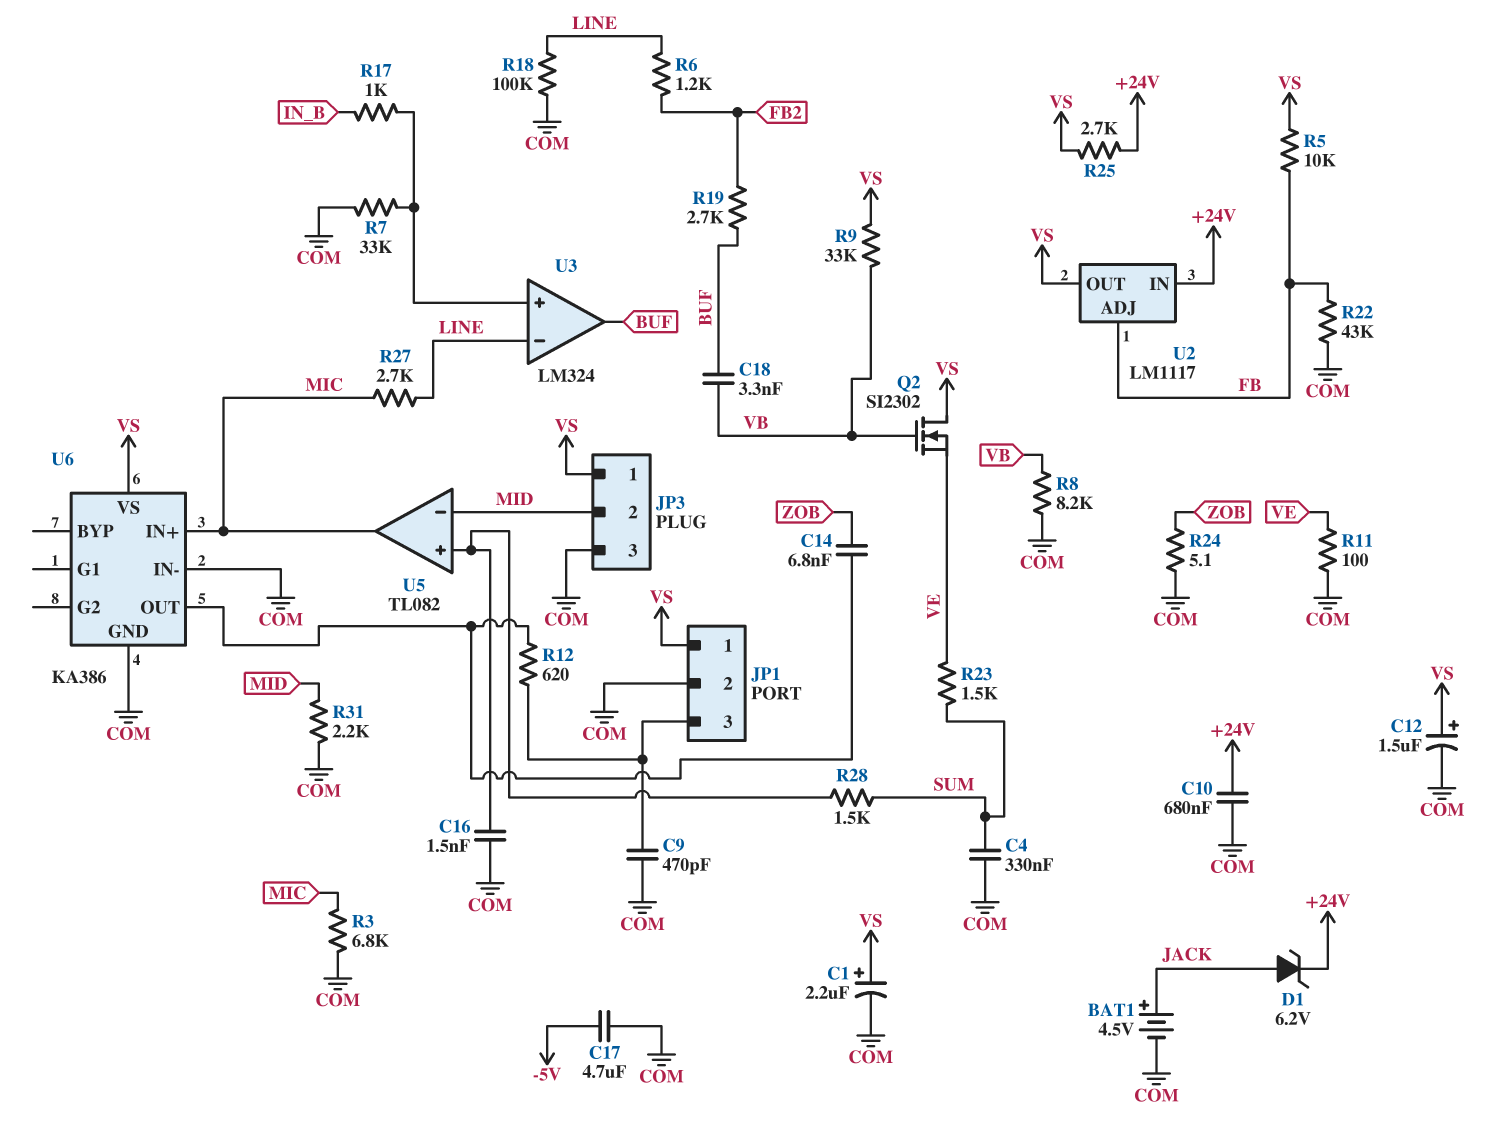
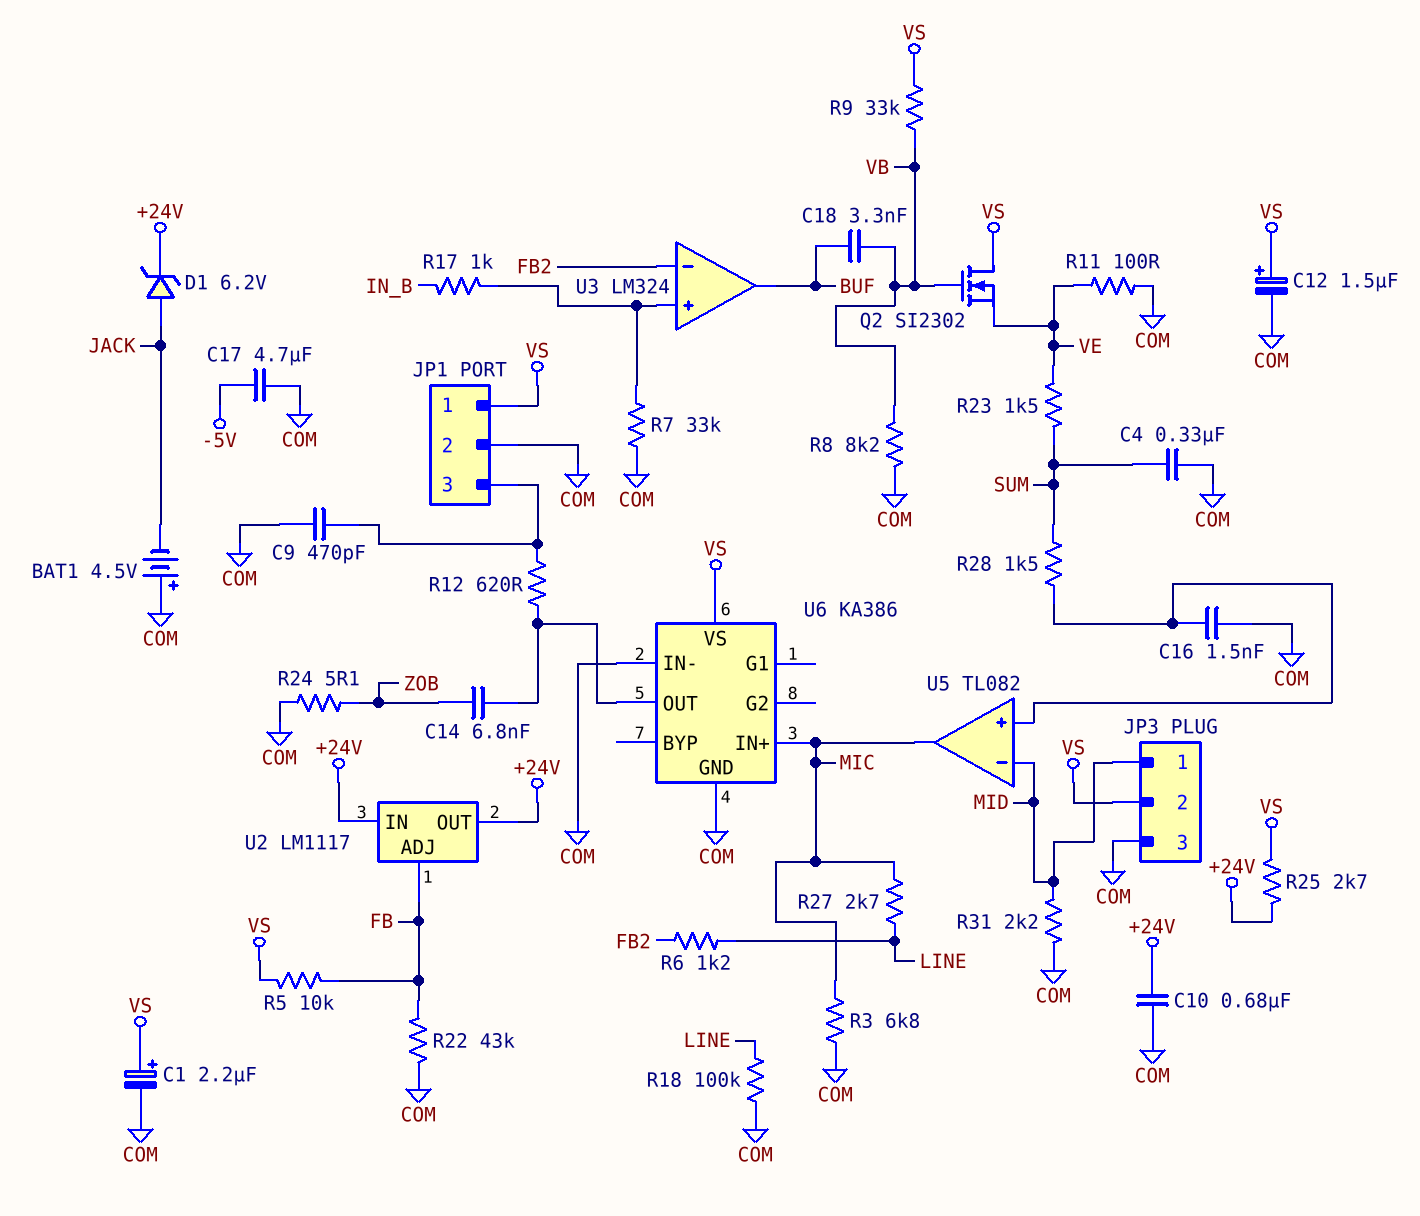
BAT1: 4.5V (plus JACK, minus COM) -> 4.5V (plus COM, minus JACK)
JP3 pin 1: VS -> MID
JP3 pin 2: MID -> VS
R19: 2.7k (BUF, FB2) -> none
U2 pin OUT: VS -> +24V
U3 pin in-: LINE -> FB2

